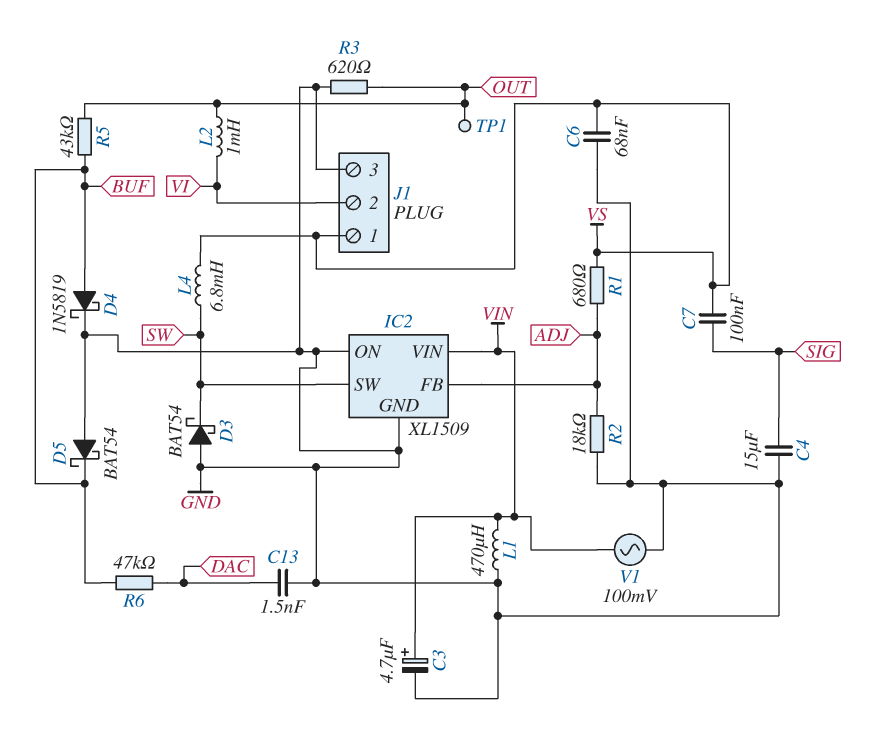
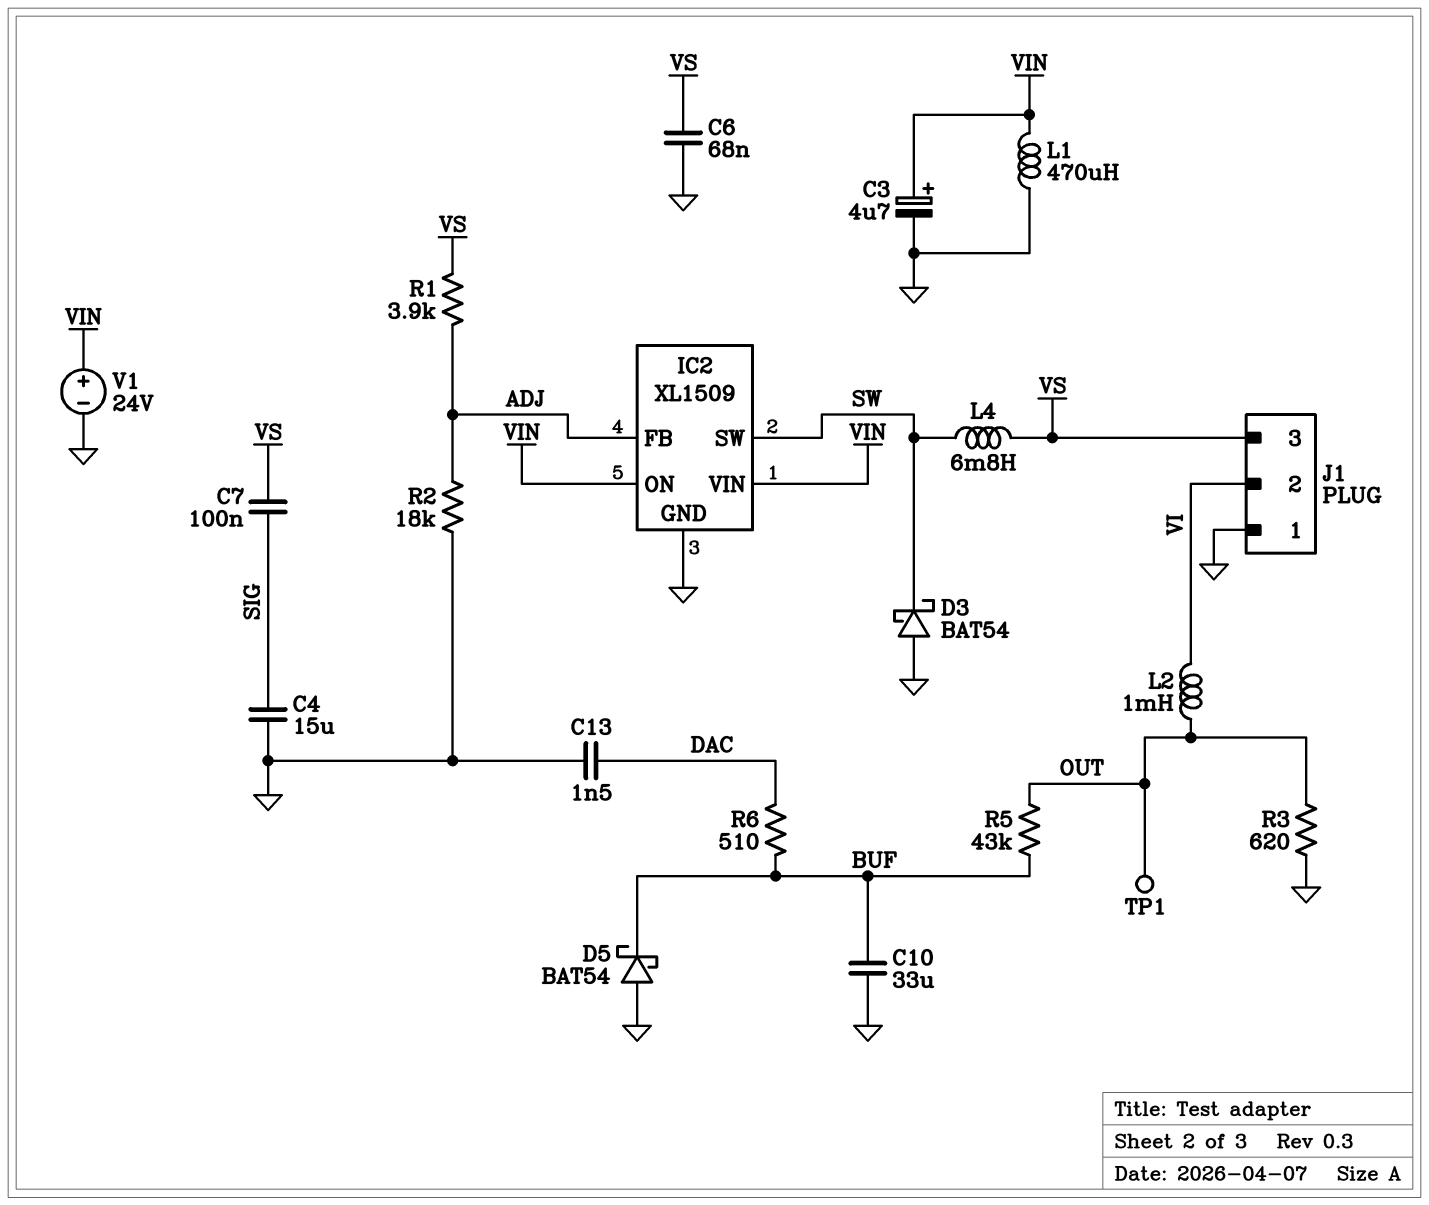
C10: none -> 33uF (BUF, GND)
D4: schottky 1N5819 (A BUF, K GND) -> none
IC2 pin ON: GND -> VIN
J1 pin 1: VS -> GND
J1 pin 3: GND -> VS
R1: 680 (ADJ, VS) -> 3.9k (ADJ, VS)
R6: 47k (BUF, DAC) -> 510 (BUF, DAC)
V1: AC 100mV (GND, VIN) -> 24V (plus VIN, minus GND)

